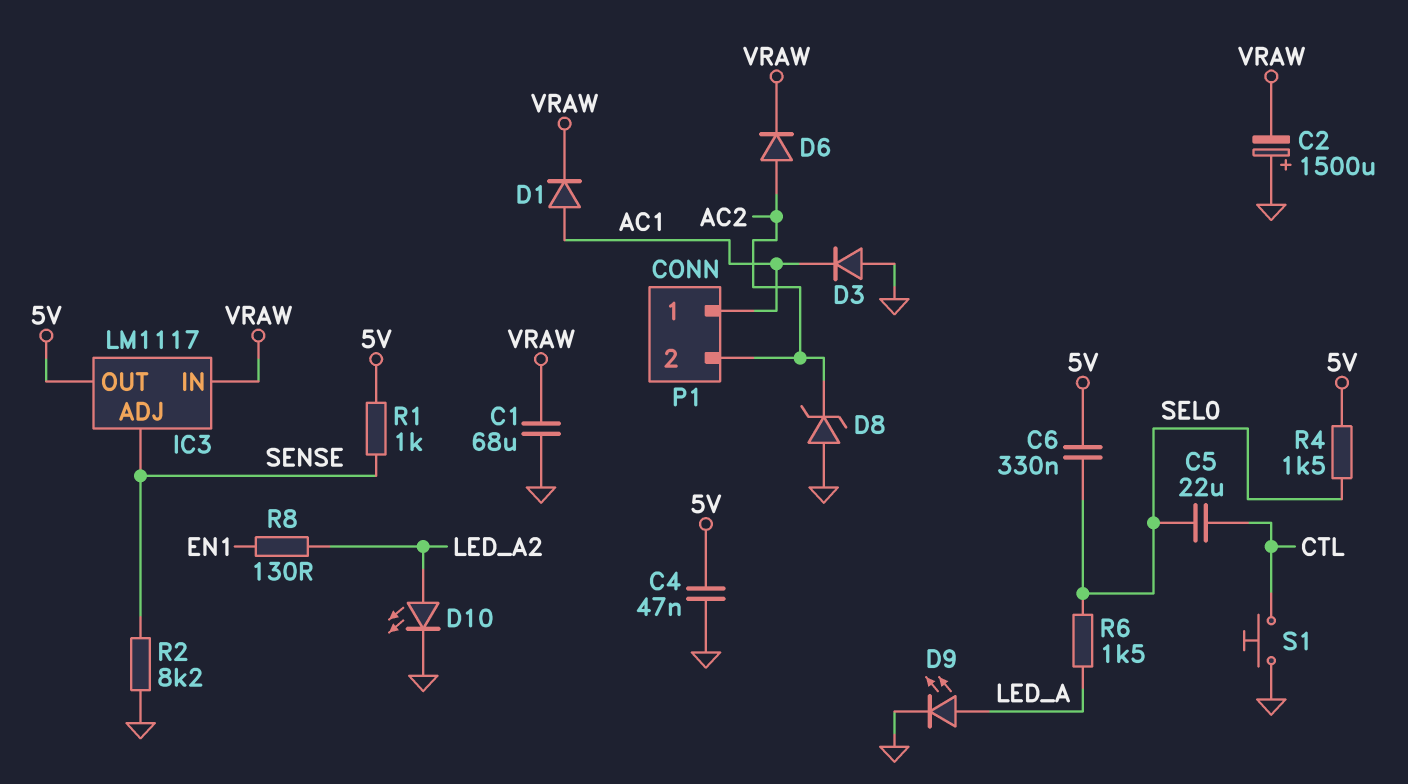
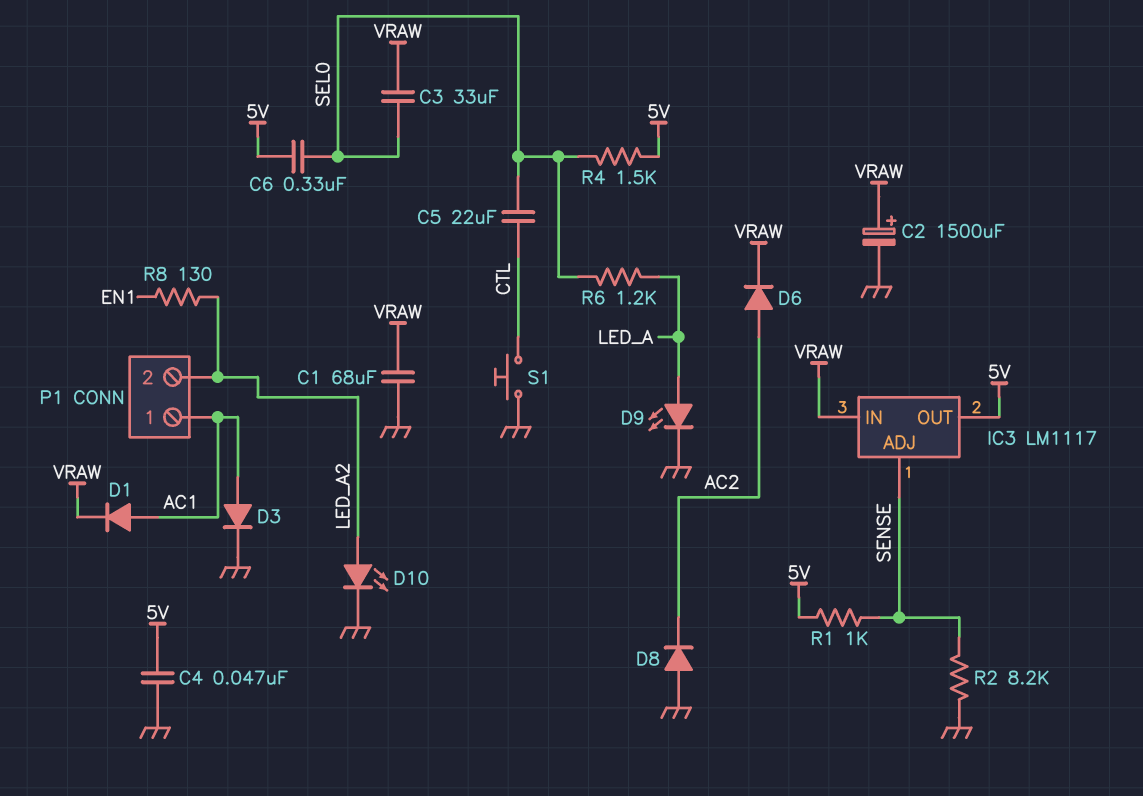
C2: 1500uF (plus GND, minus VRAW) -> 1500uF (plus VRAW, minus GND)
C3: none -> 33uF (SEL0, VRAW)
D3: diode (A GND, K AC1) -> diode (A AC1, K GND)
D8: zener (A GND, K AC2) -> diode (A GND, K AC2)
P1 pin 2: AC2 -> LED_A2
R6: 1.5k (LED_A, SEL0) -> 1.2k (LED_A, SEL0)

